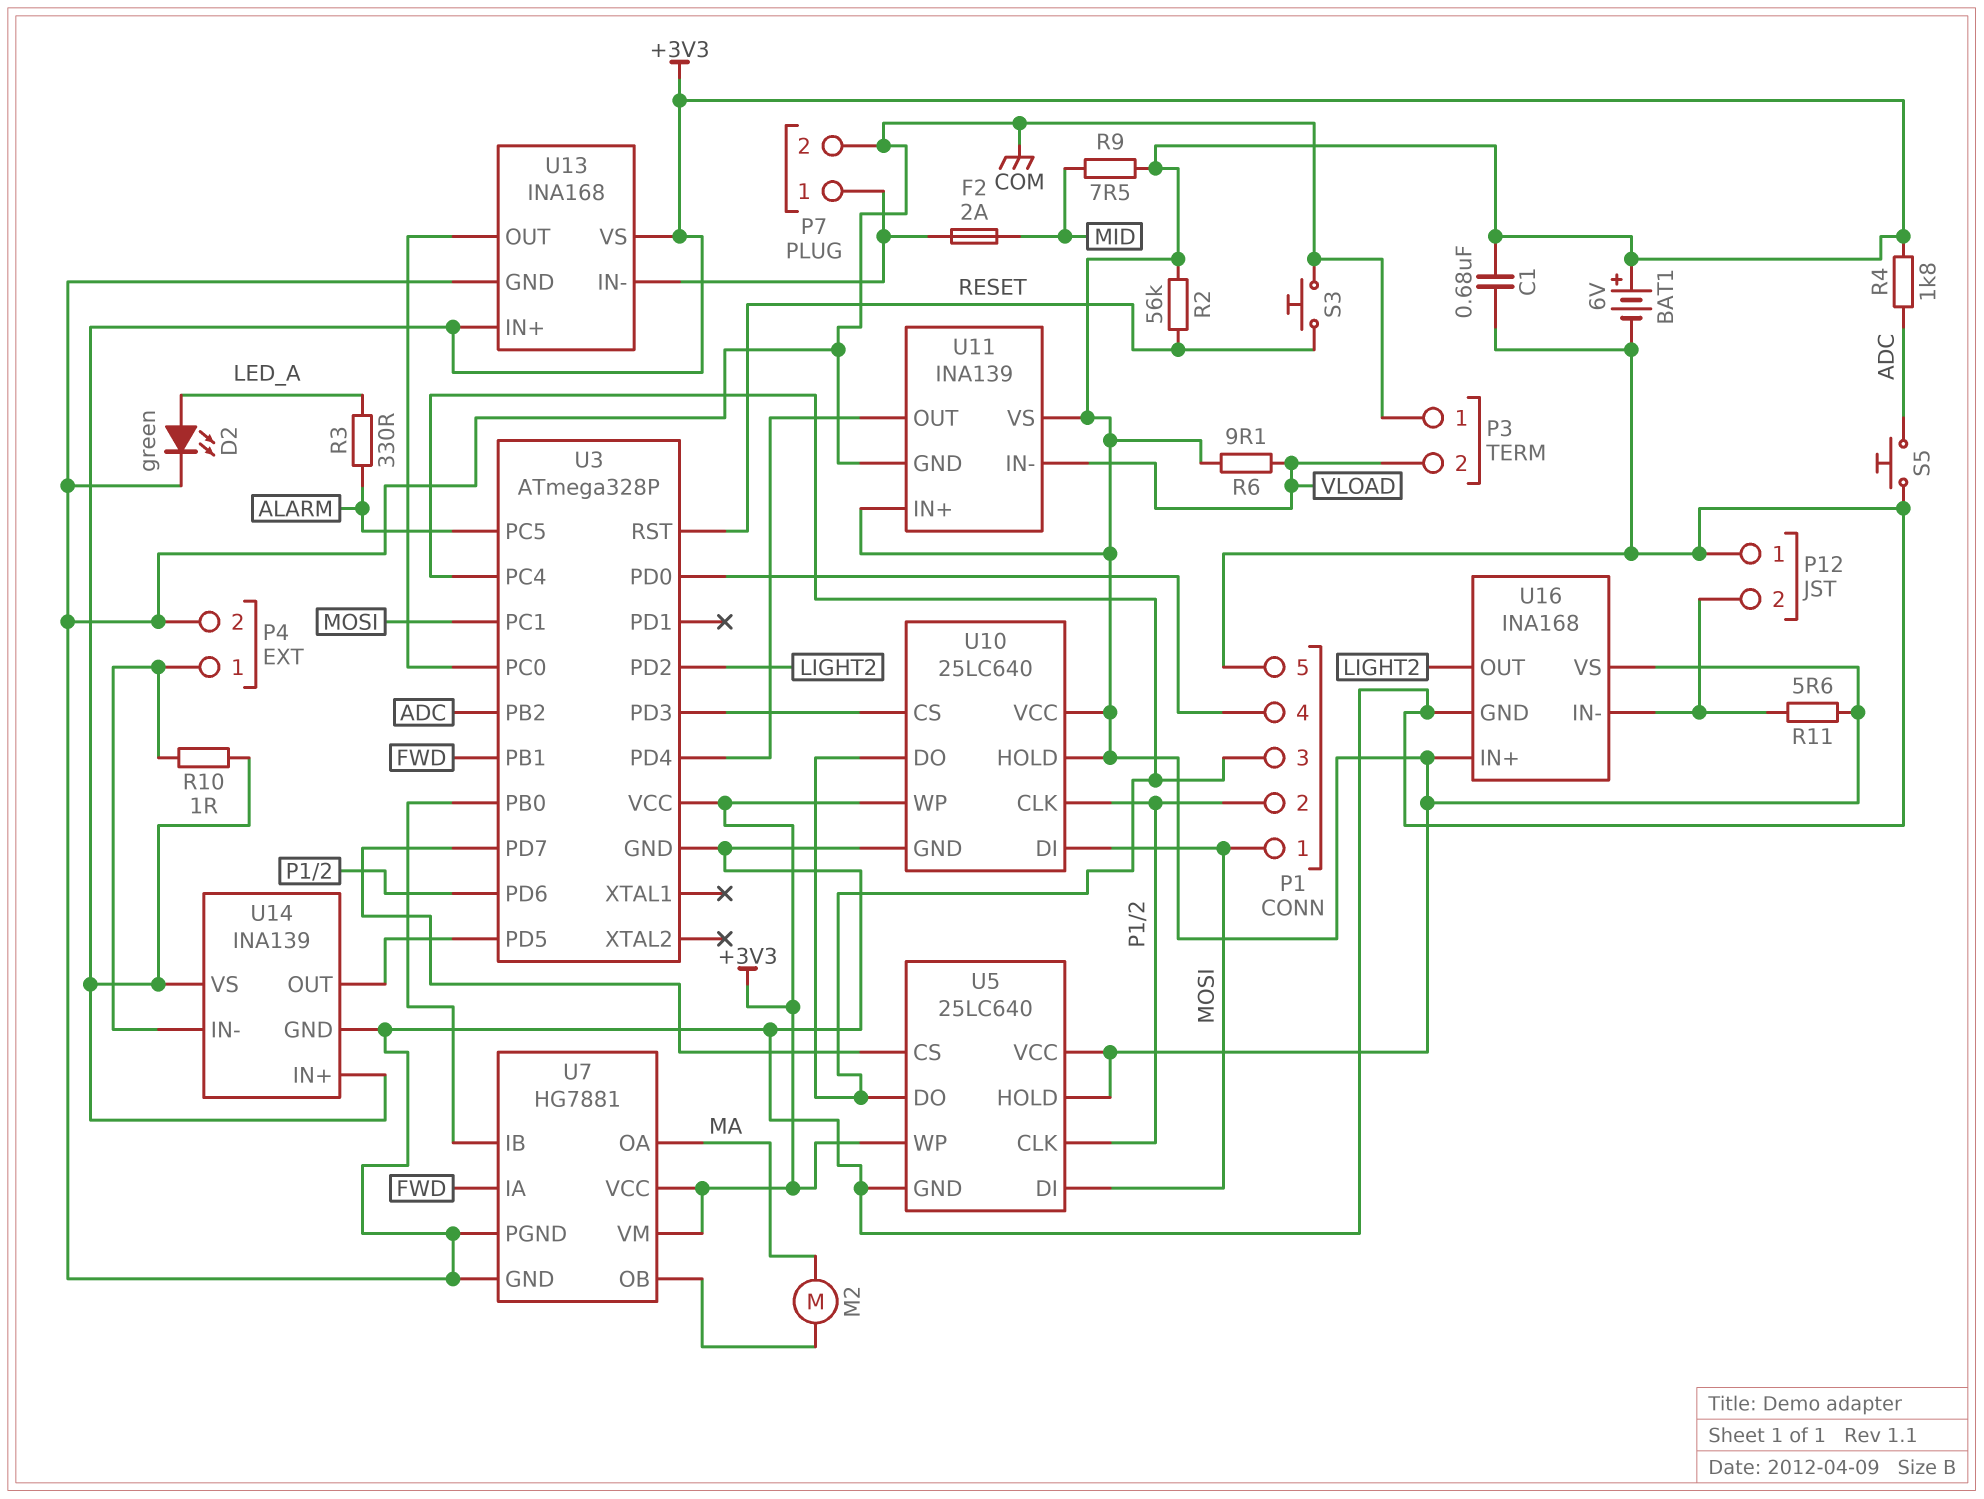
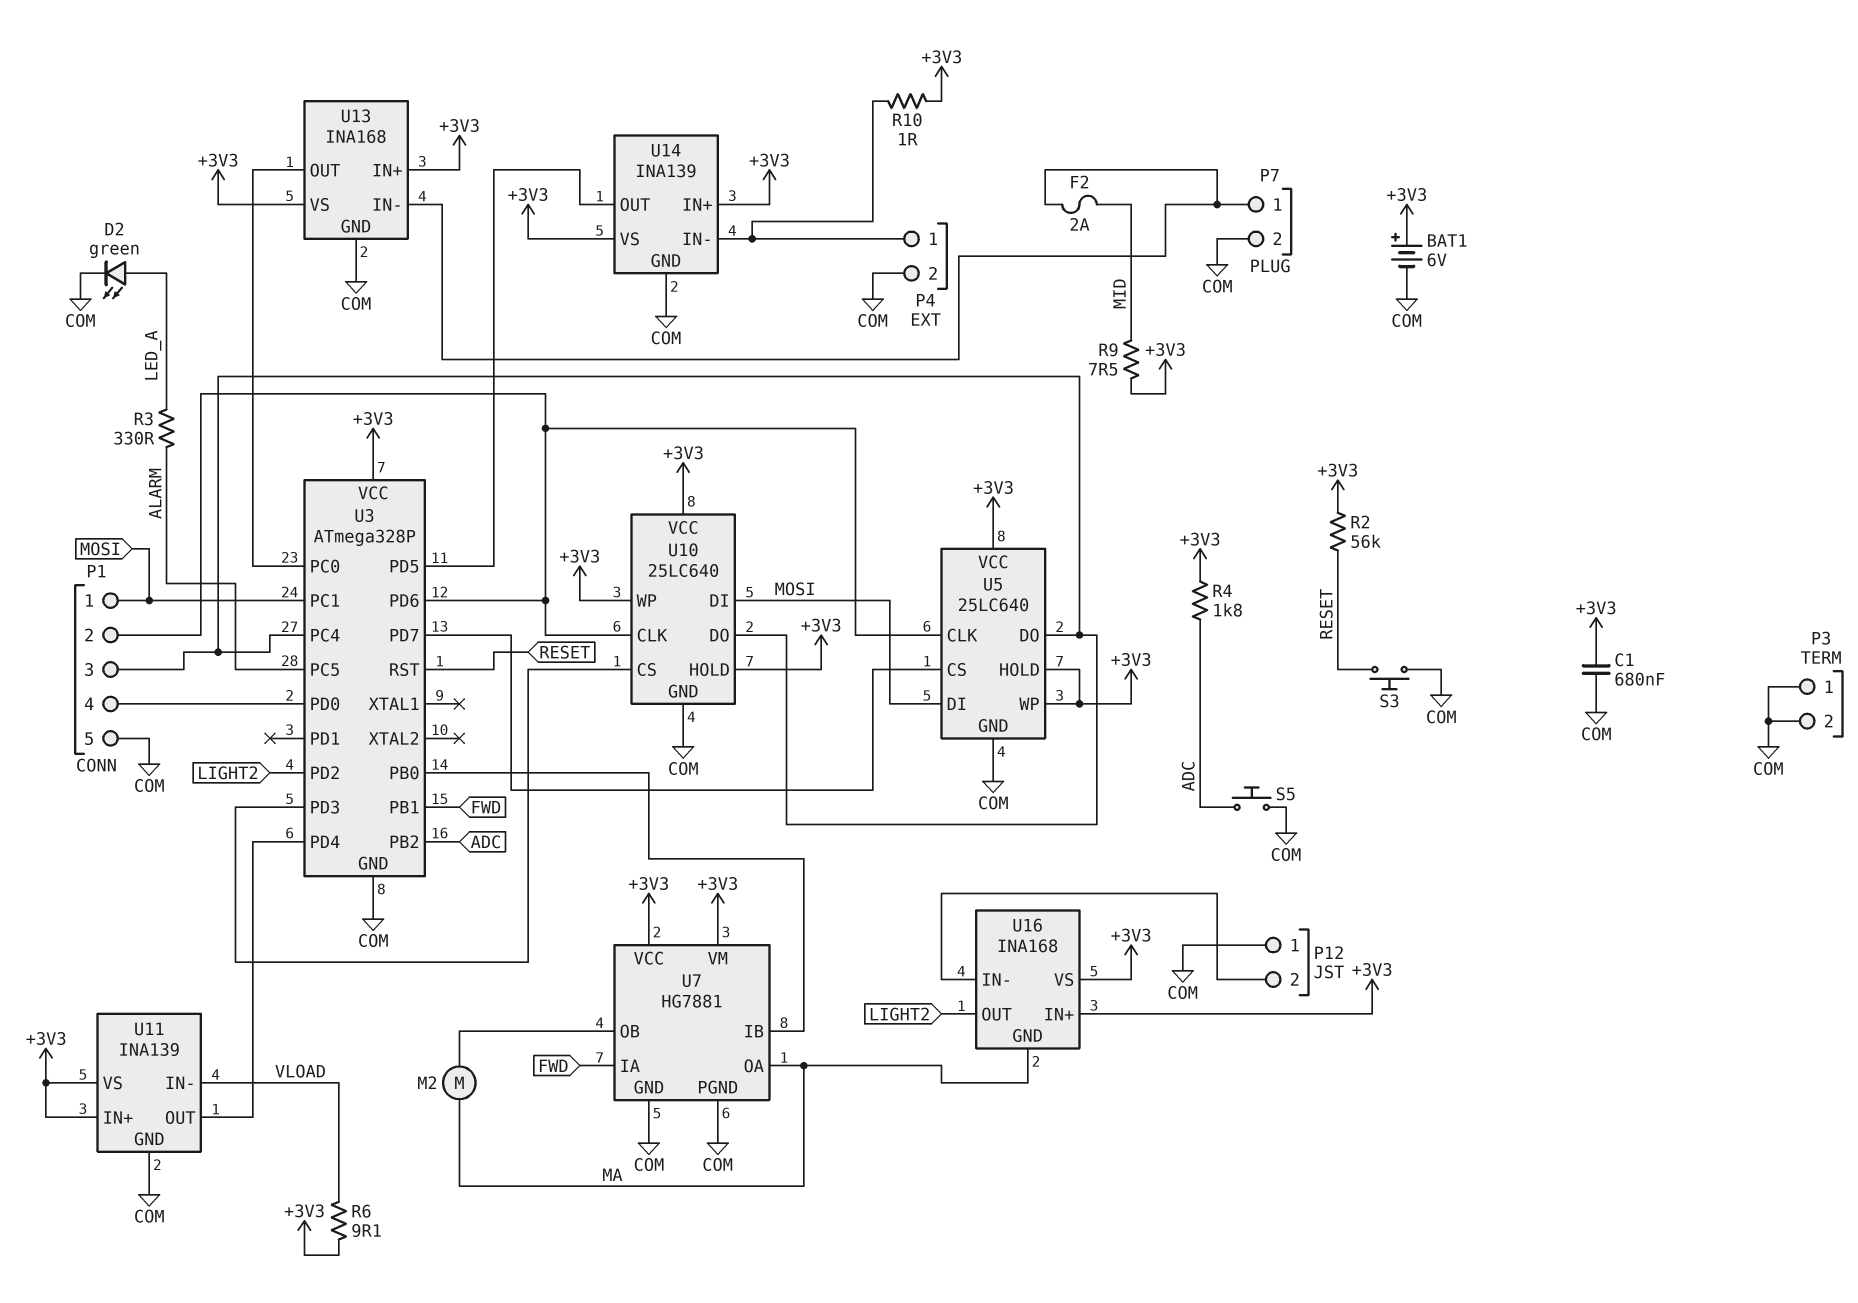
P3 pin 2: VLOAD -> COM
R11: 5.6 (+3V3, P12/2) -> none
U16 pin GND: COM -> MA

